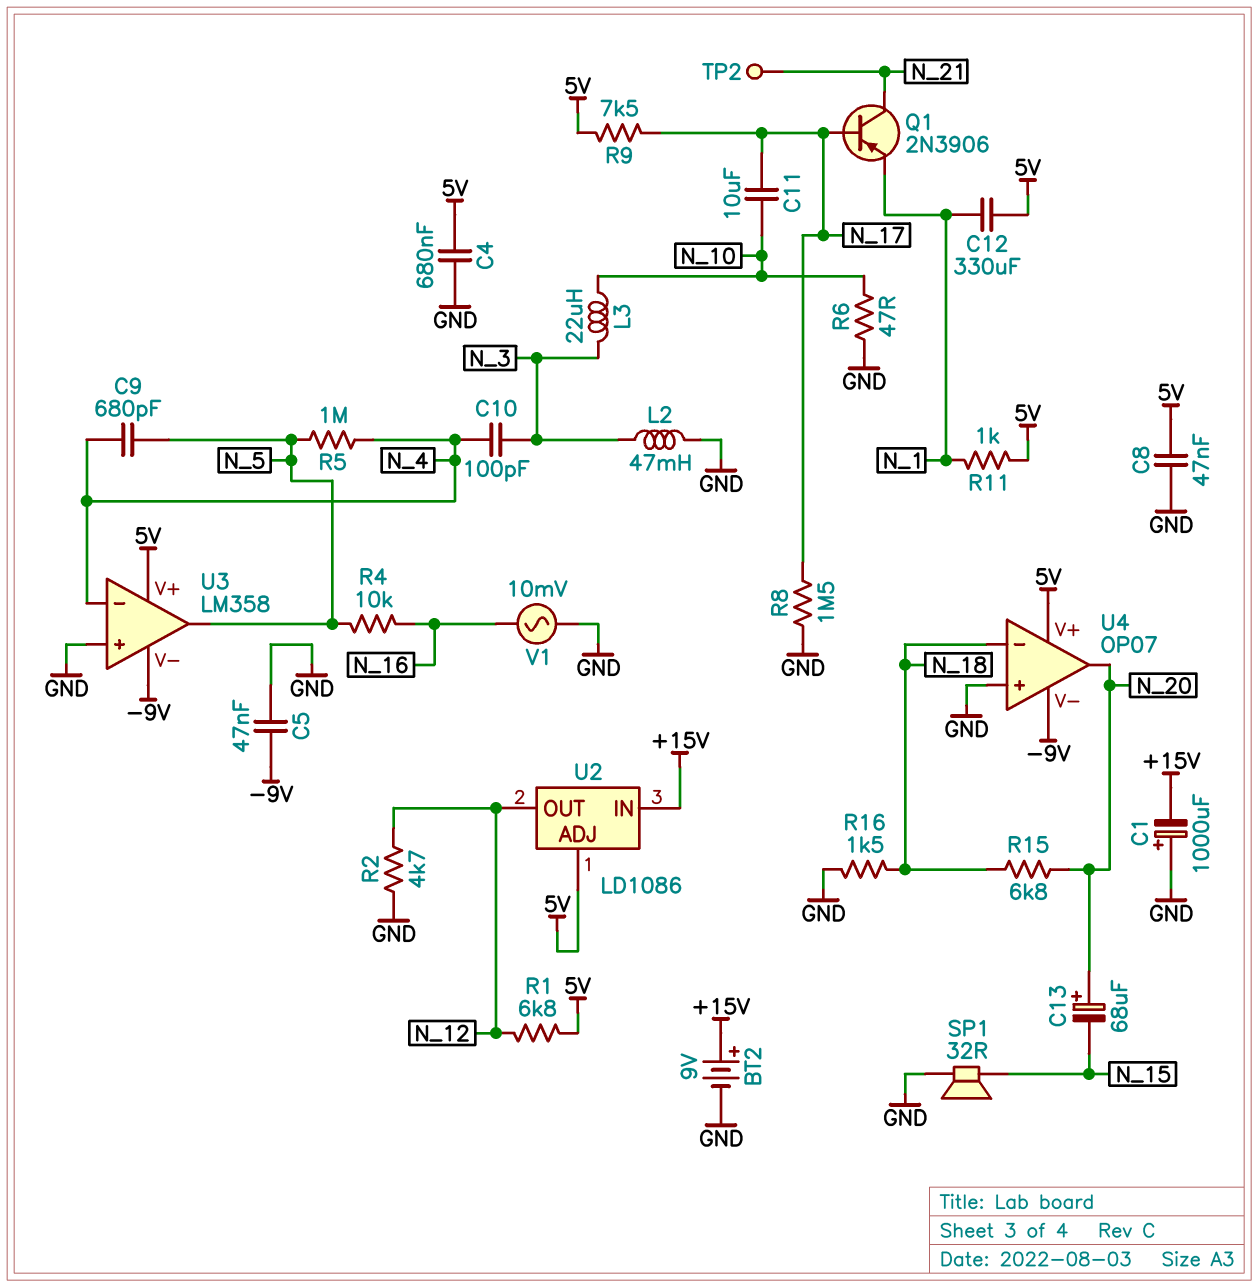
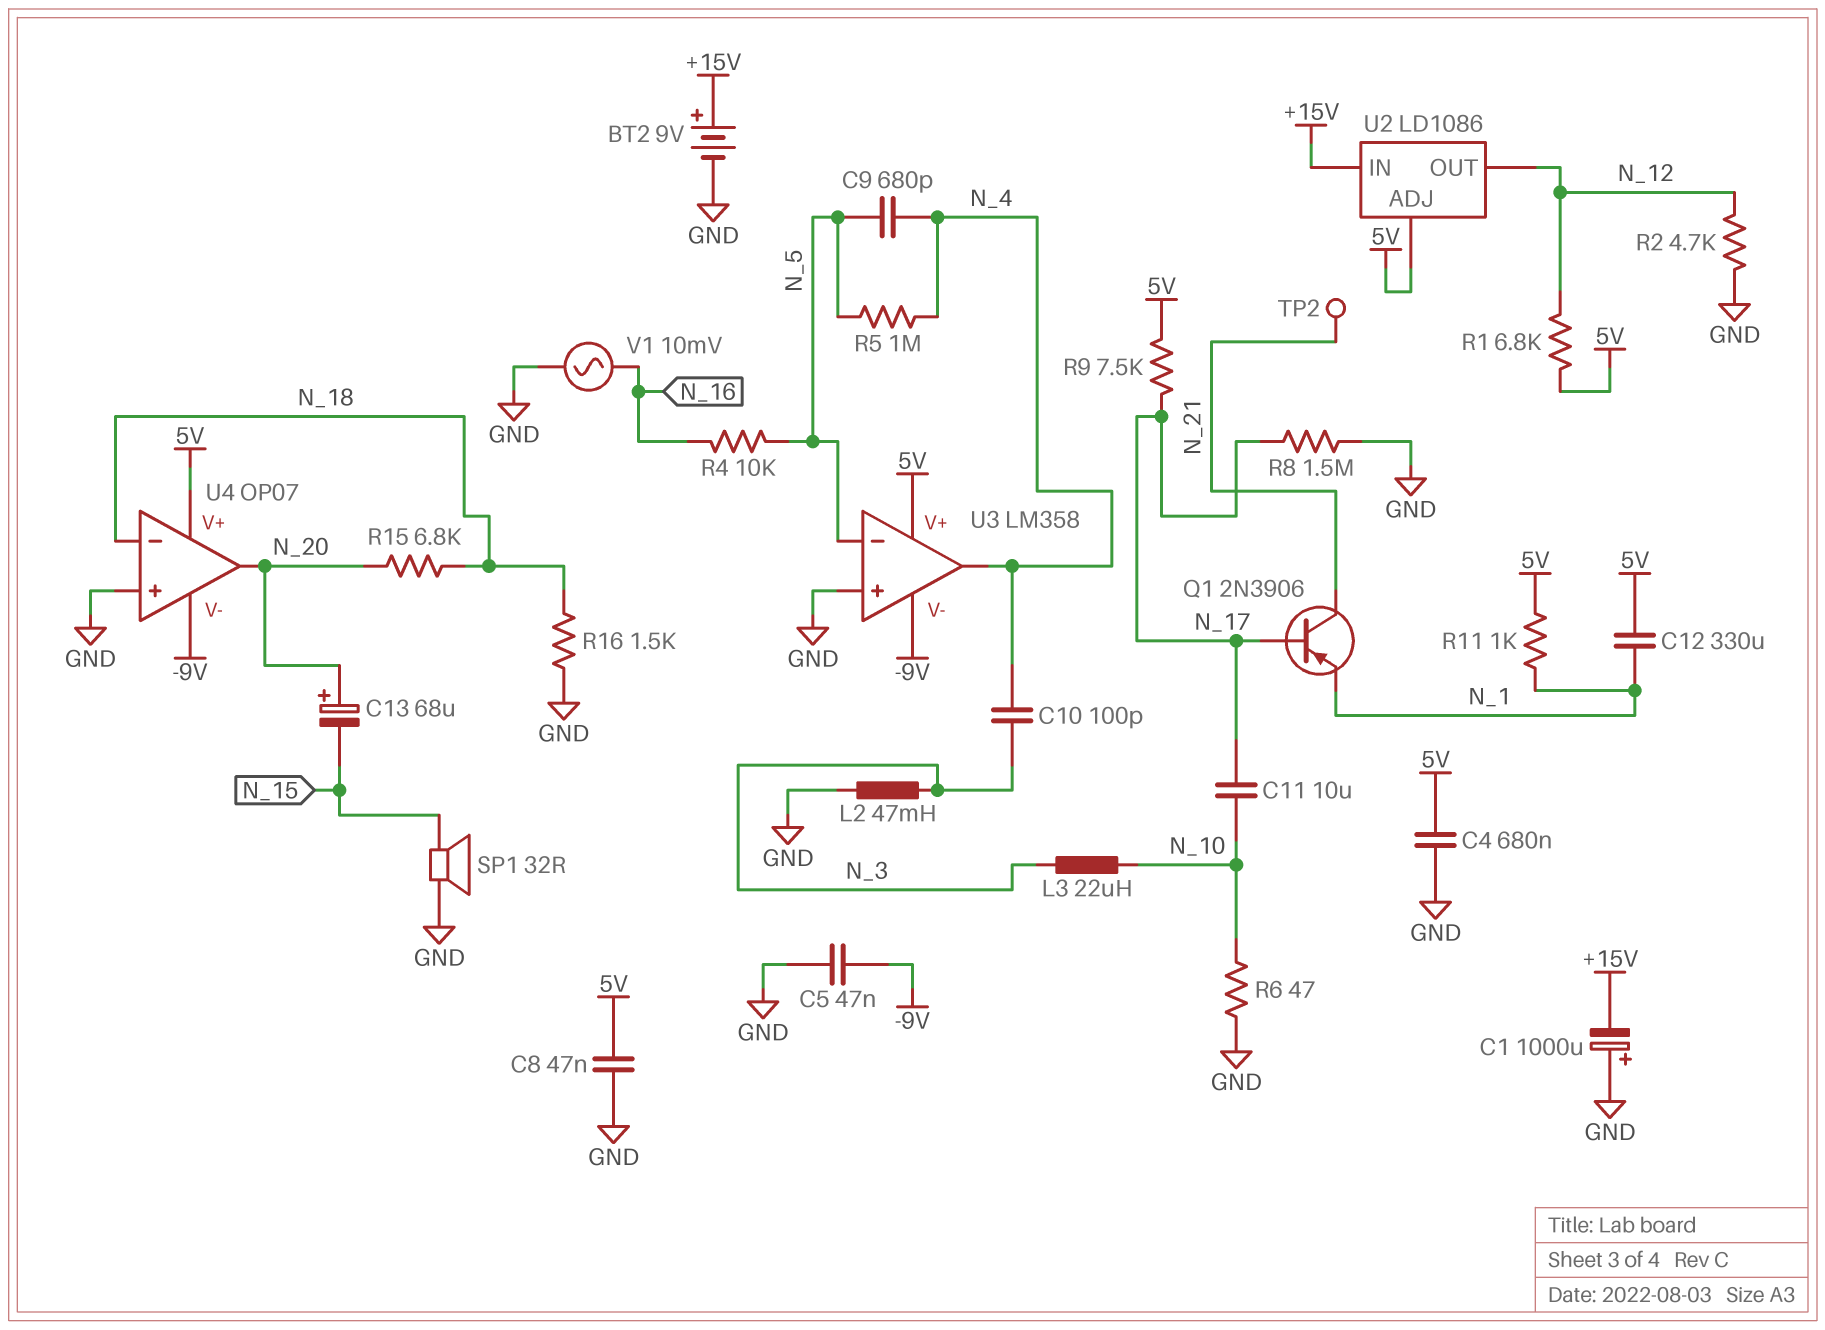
U3 pin in-: N_4 -> N_5
U3 pin out: N_5 -> N_4

